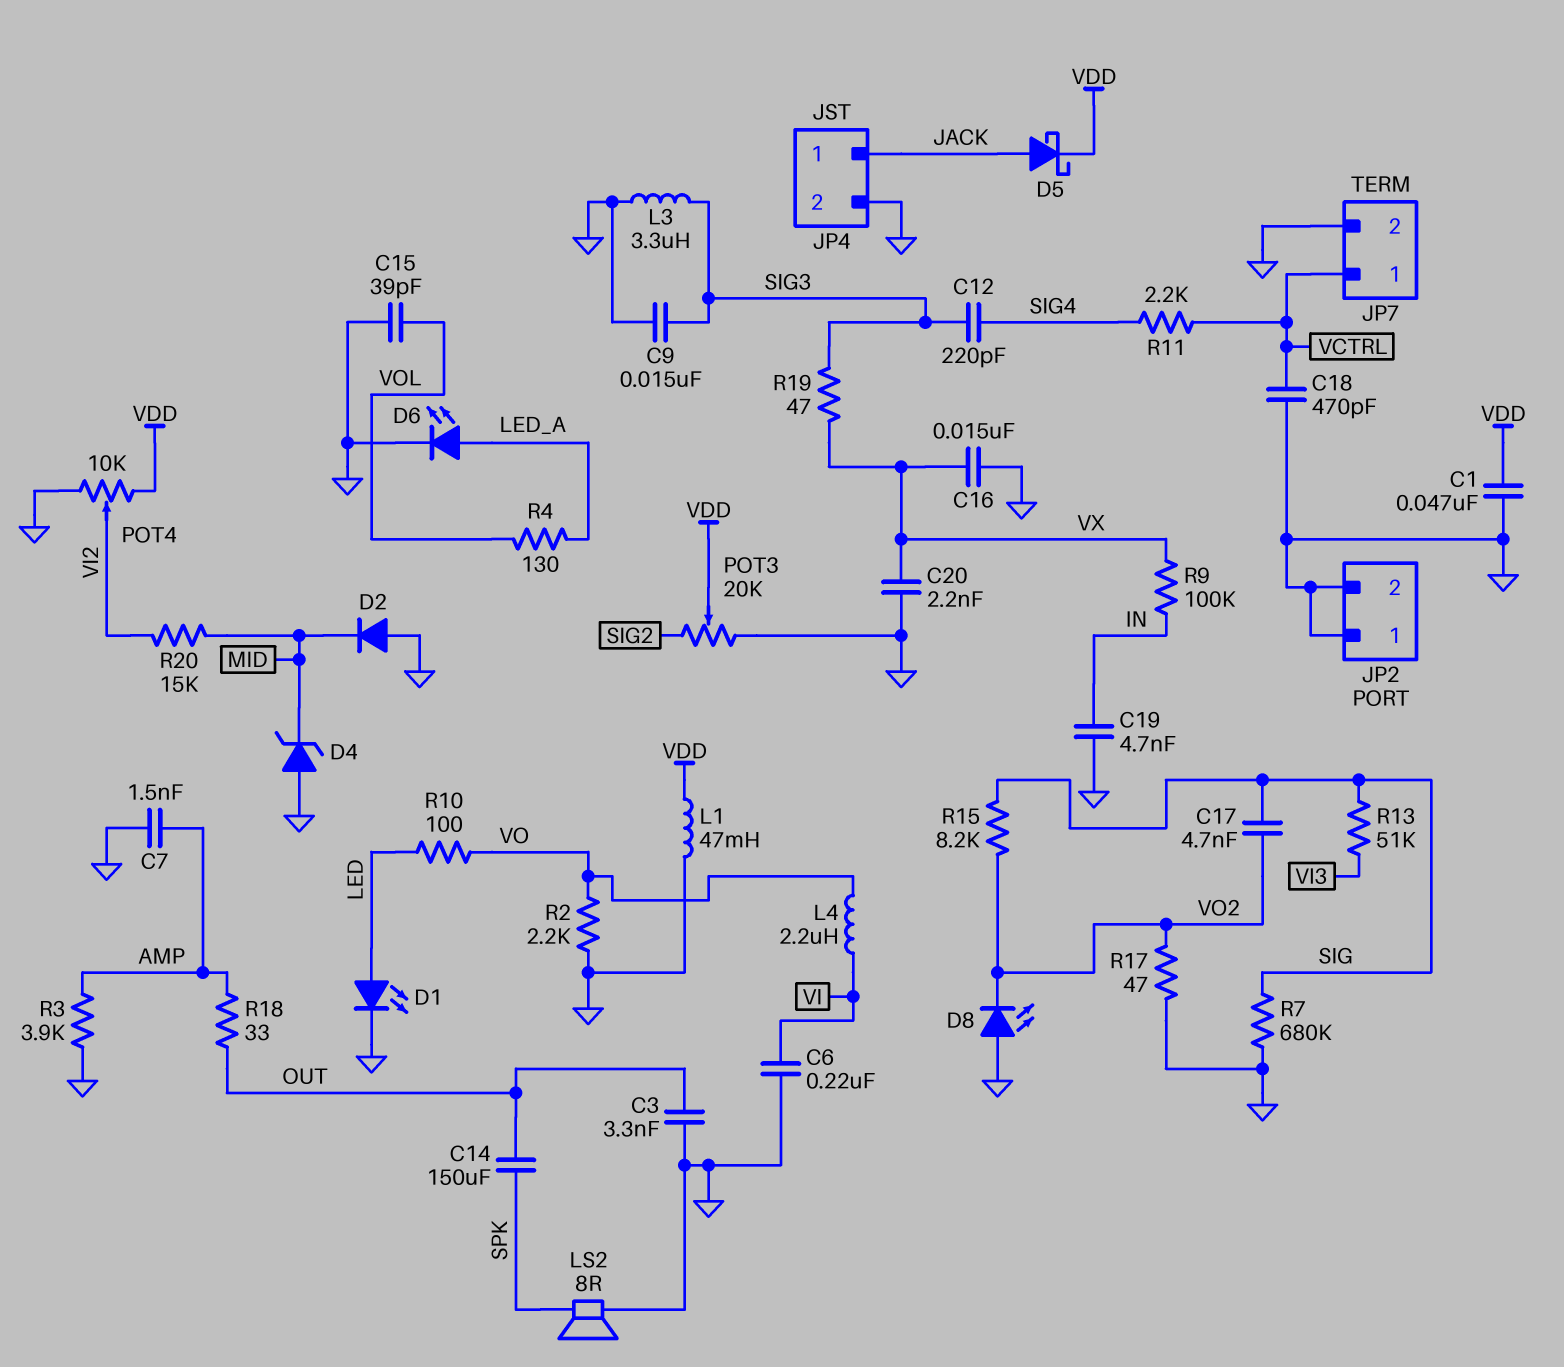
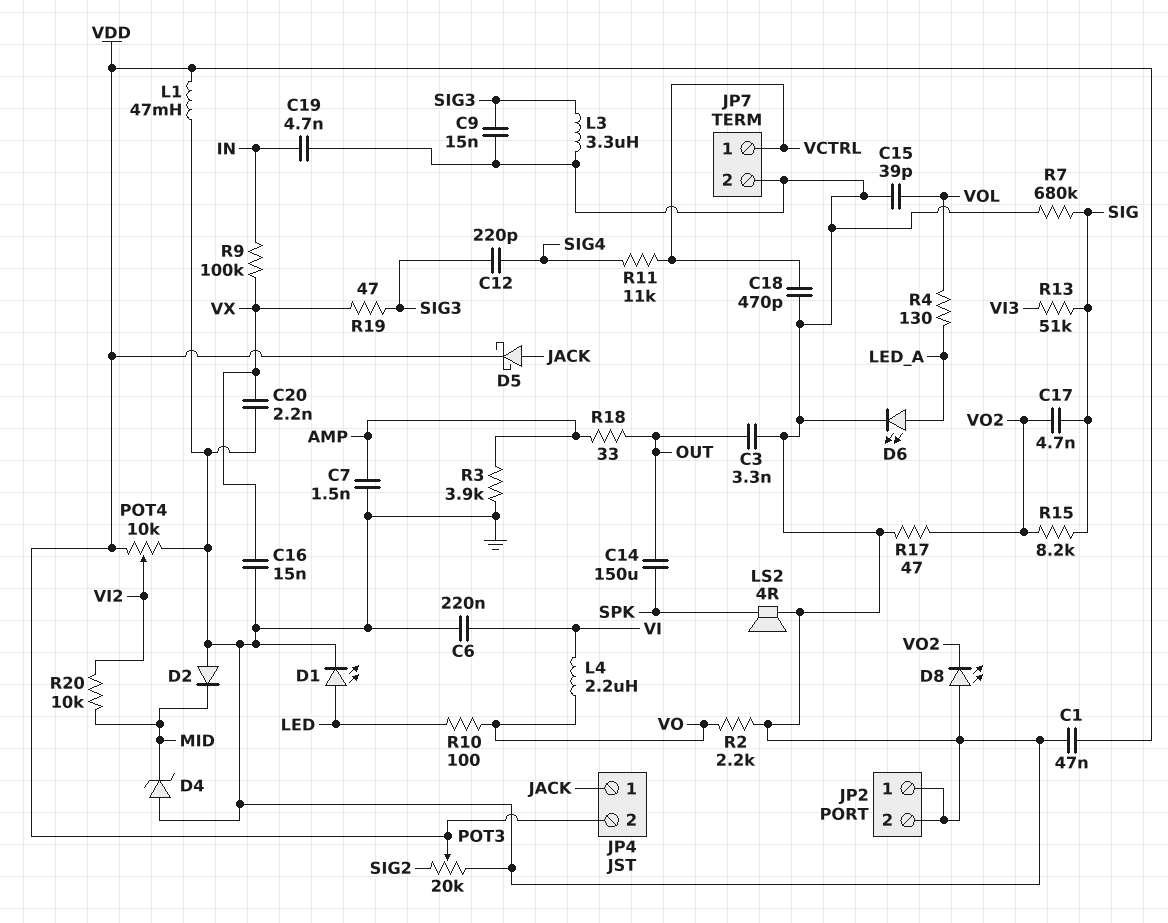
JP4 pin 2: GND -> VDD
LS2: speaker 8R (GND, SPK) -> speaker 4R (GND, SPK)
R11: 2.2k (SIG4, VCTRL) -> 11k (SIG4, VCTRL)
R20: 15k (MID, VI2) -> 10k (MID, VI2)

